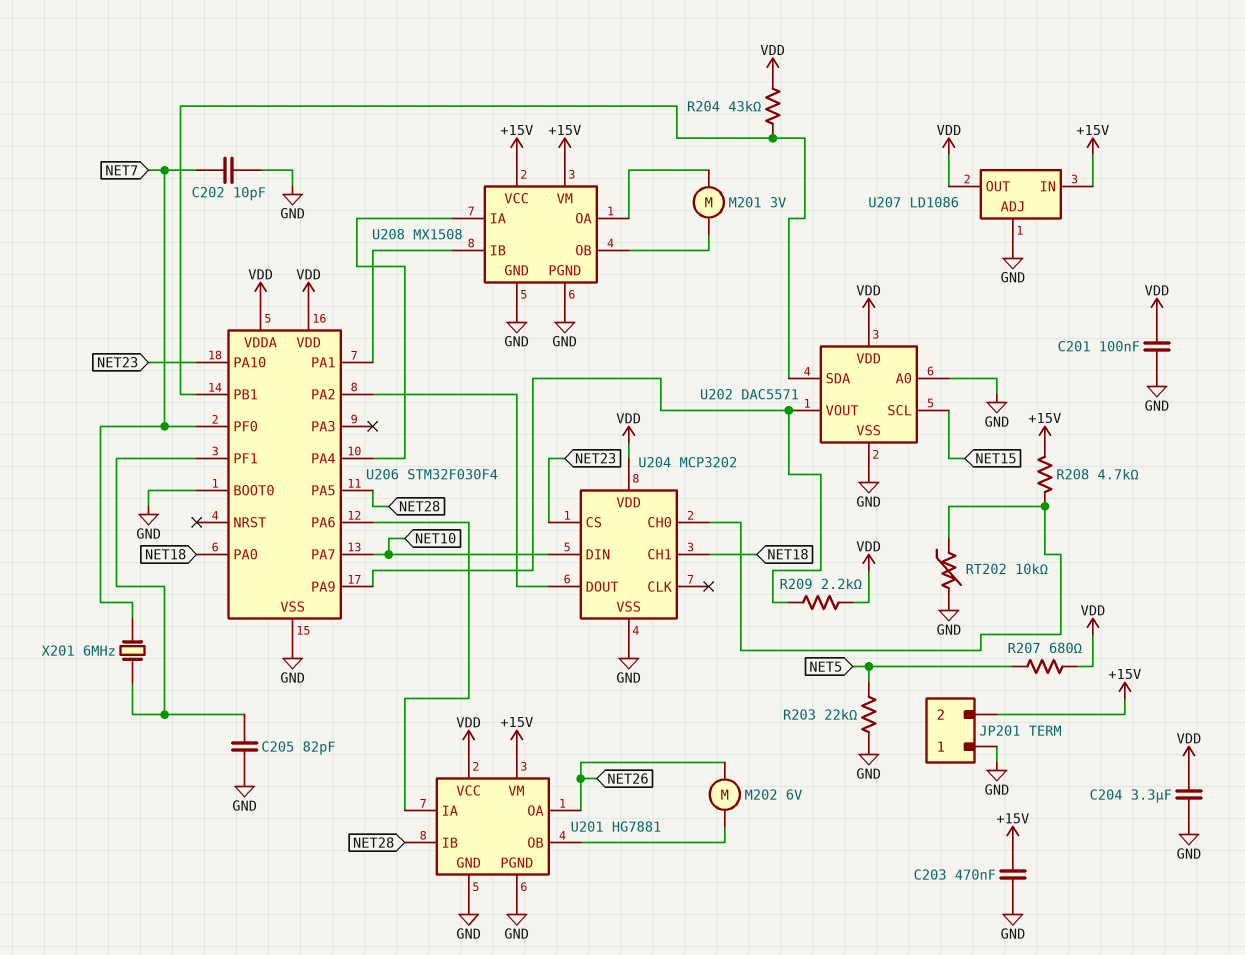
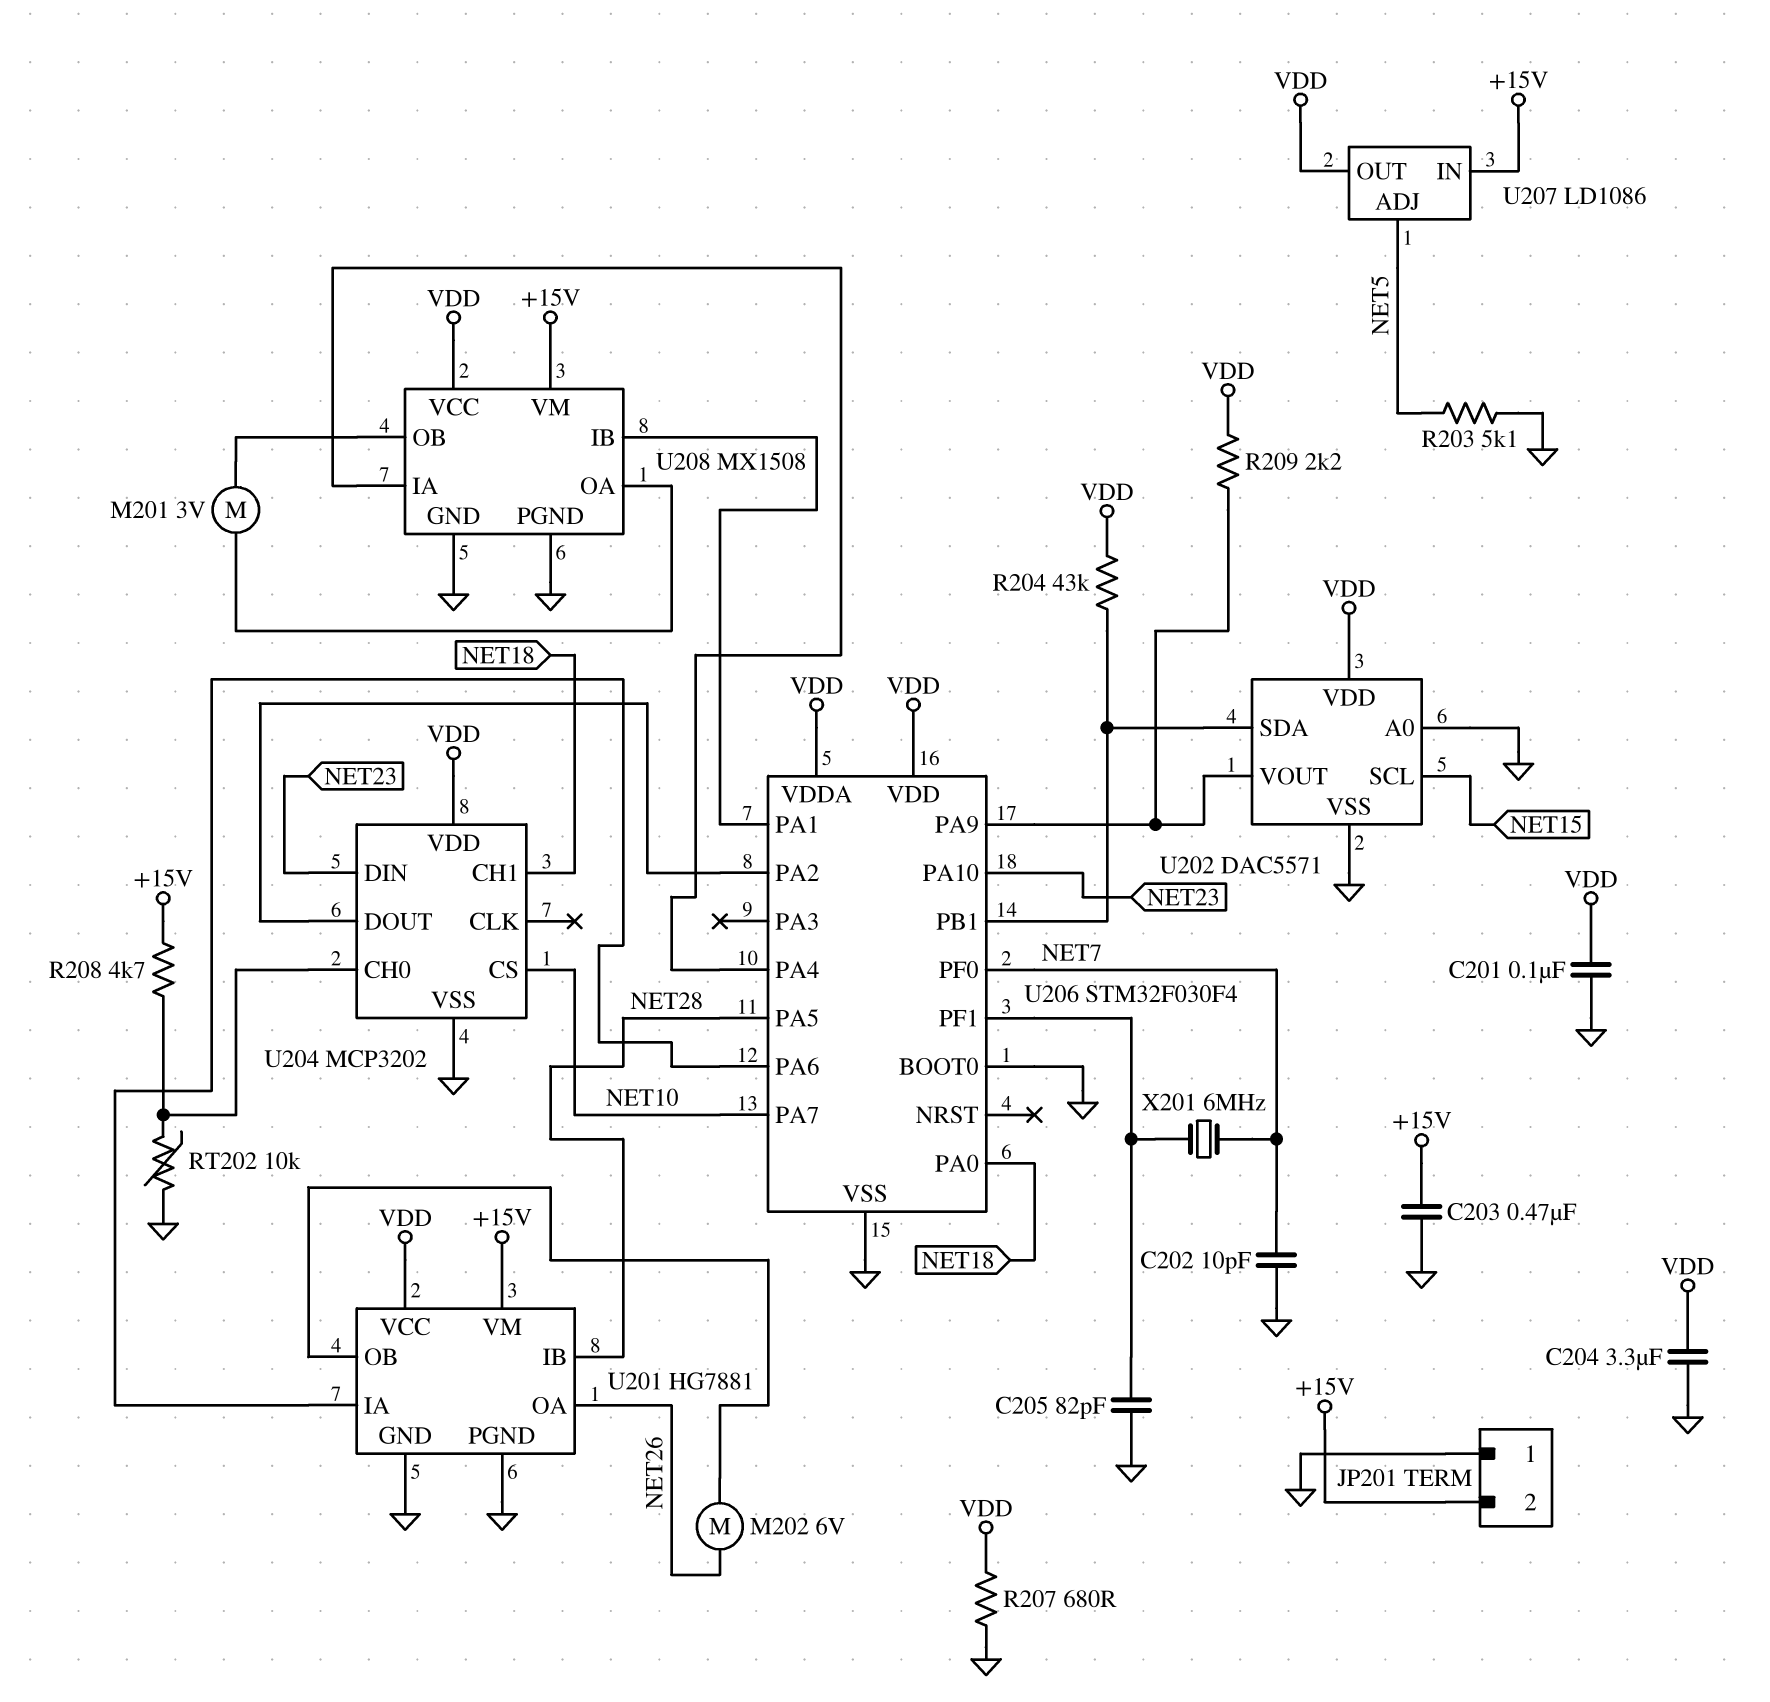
R203: 22k (GND, NET5) -> 5.1k (GND, NET5)
R207: 680 (NET5, VDD) -> 680 (GND, VDD)
U204 pin CS: NET23 -> NET10
U204 pin DIN: NET10 -> NET23
U207 pin ADJ: GND -> NET5
U208 pin VCC: +15V -> VDD

